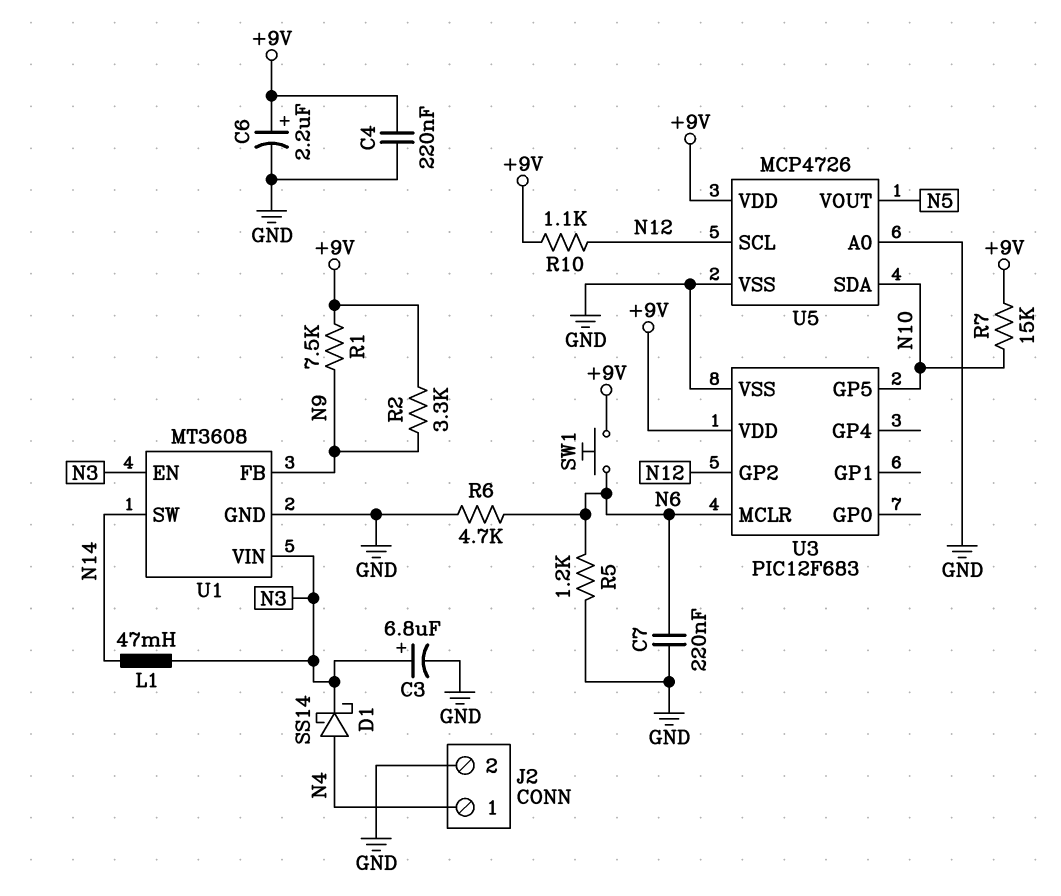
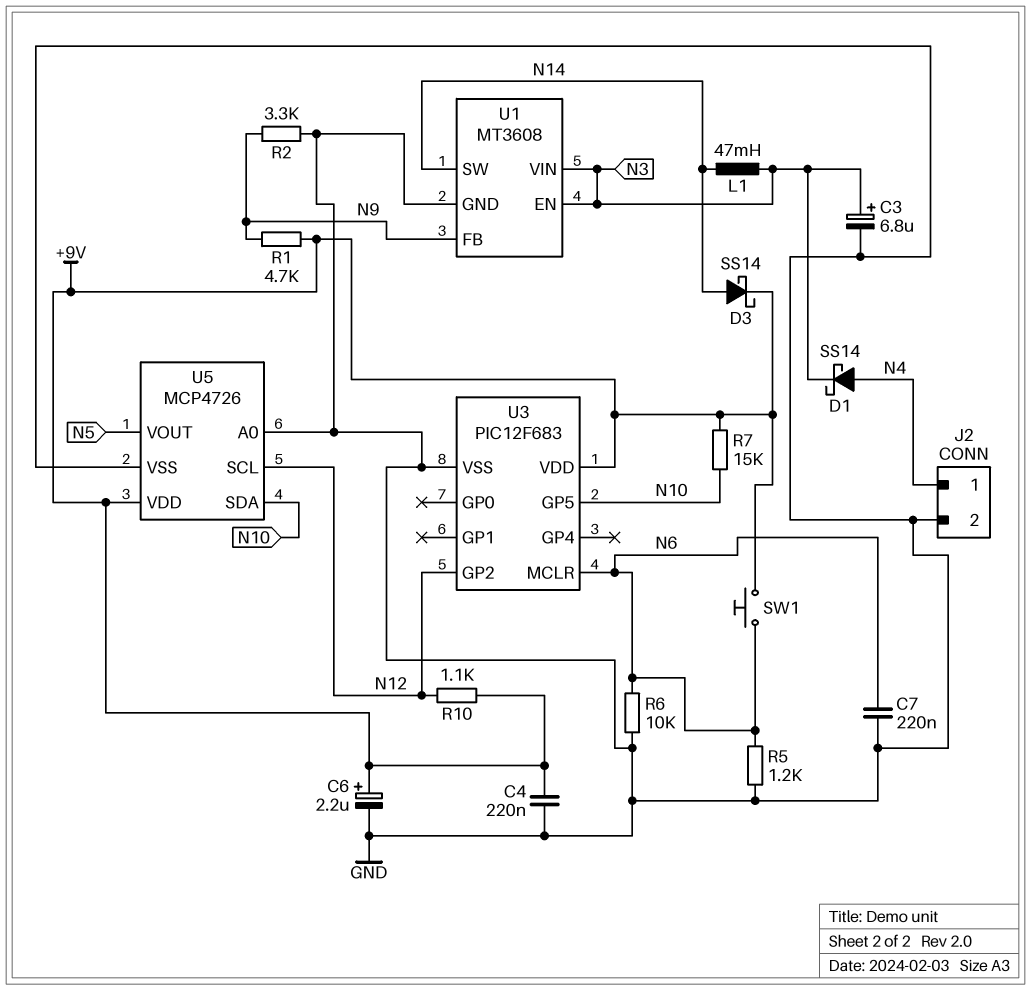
D3: none -> schottky SS14 (A N14, K +9V)
R1: 7.5k (+9V, N9) -> 4.7k (+9V, N9)
R2: 3.3k (+9V, N9) -> 3.3k (GND, N9)
R6: 4.7k (GND, N6) -> 10k (GND, N6)

